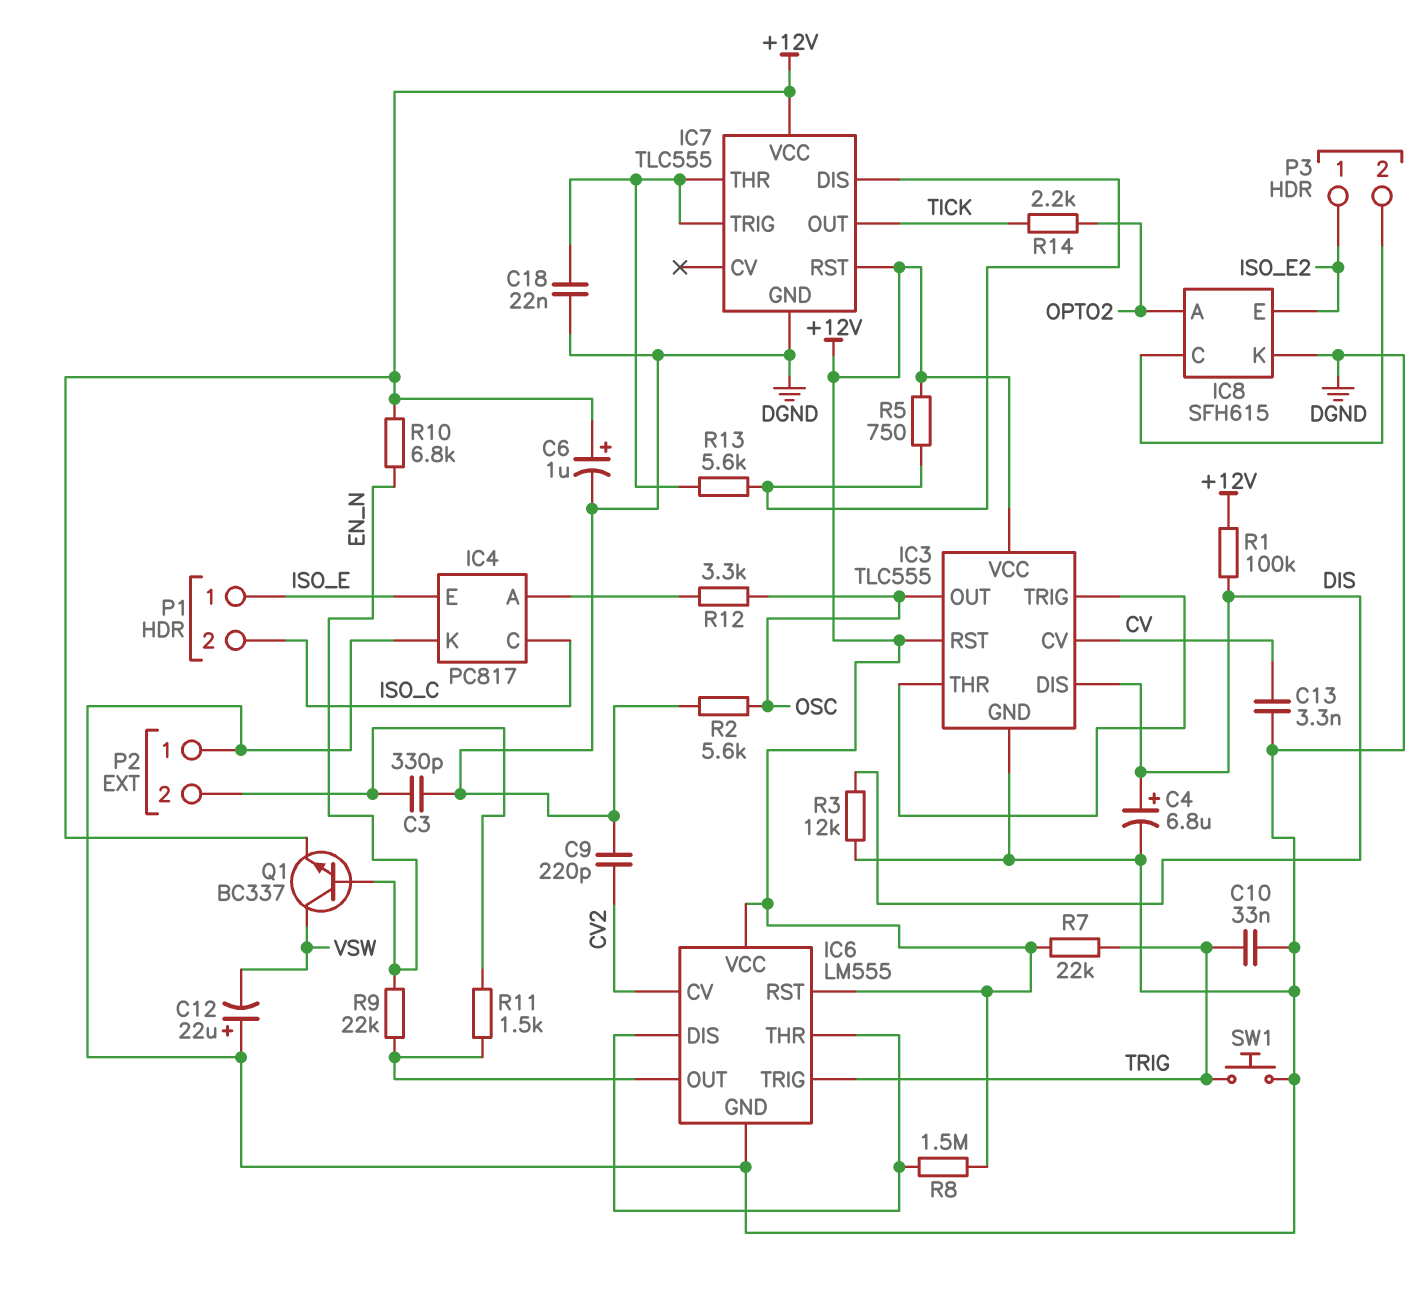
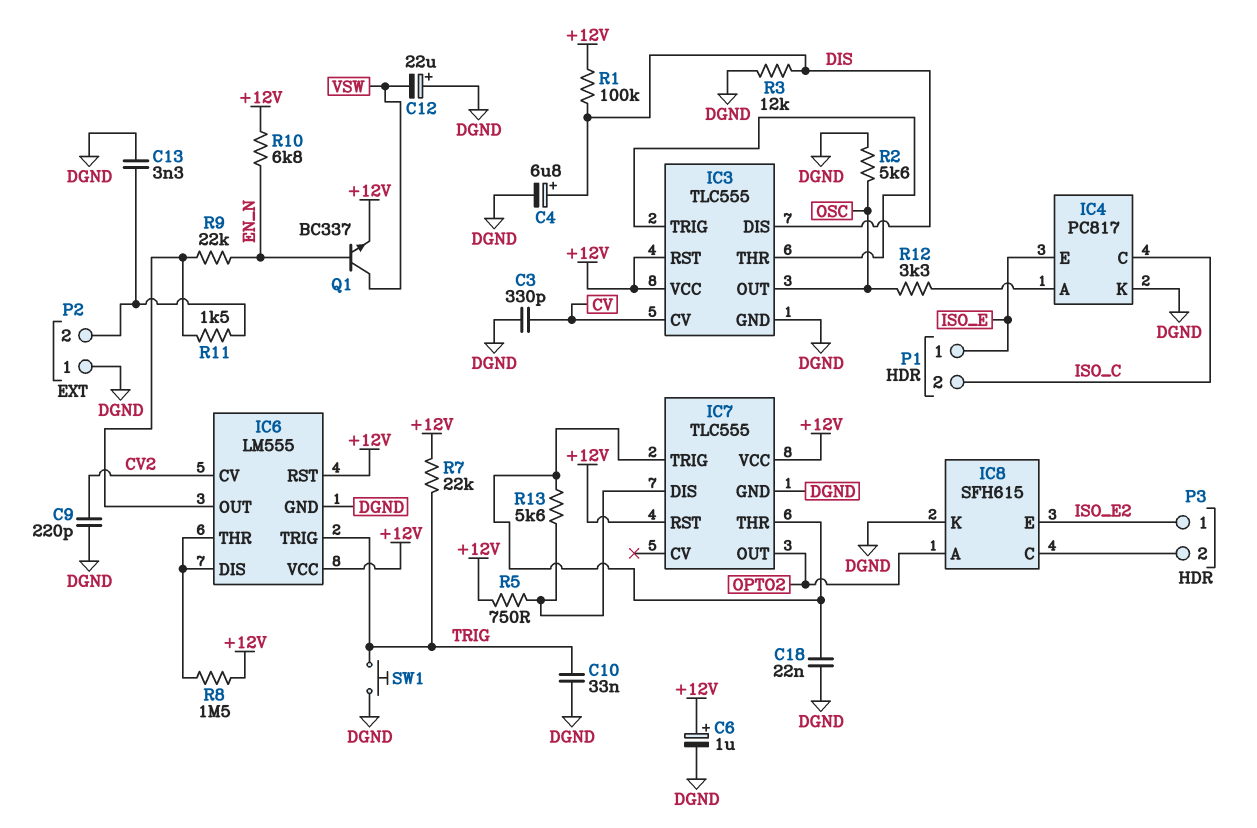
C3: 330pF (DGND, P2/2) -> 330pF (CV, DGND)
C13: 3.3nF (CV, DGND) -> 3.3nF (DGND, P2/2)
IC7 pin OUT: TICK -> OPTO2
R14: 2.2k (OPTO2, TICK) -> none

